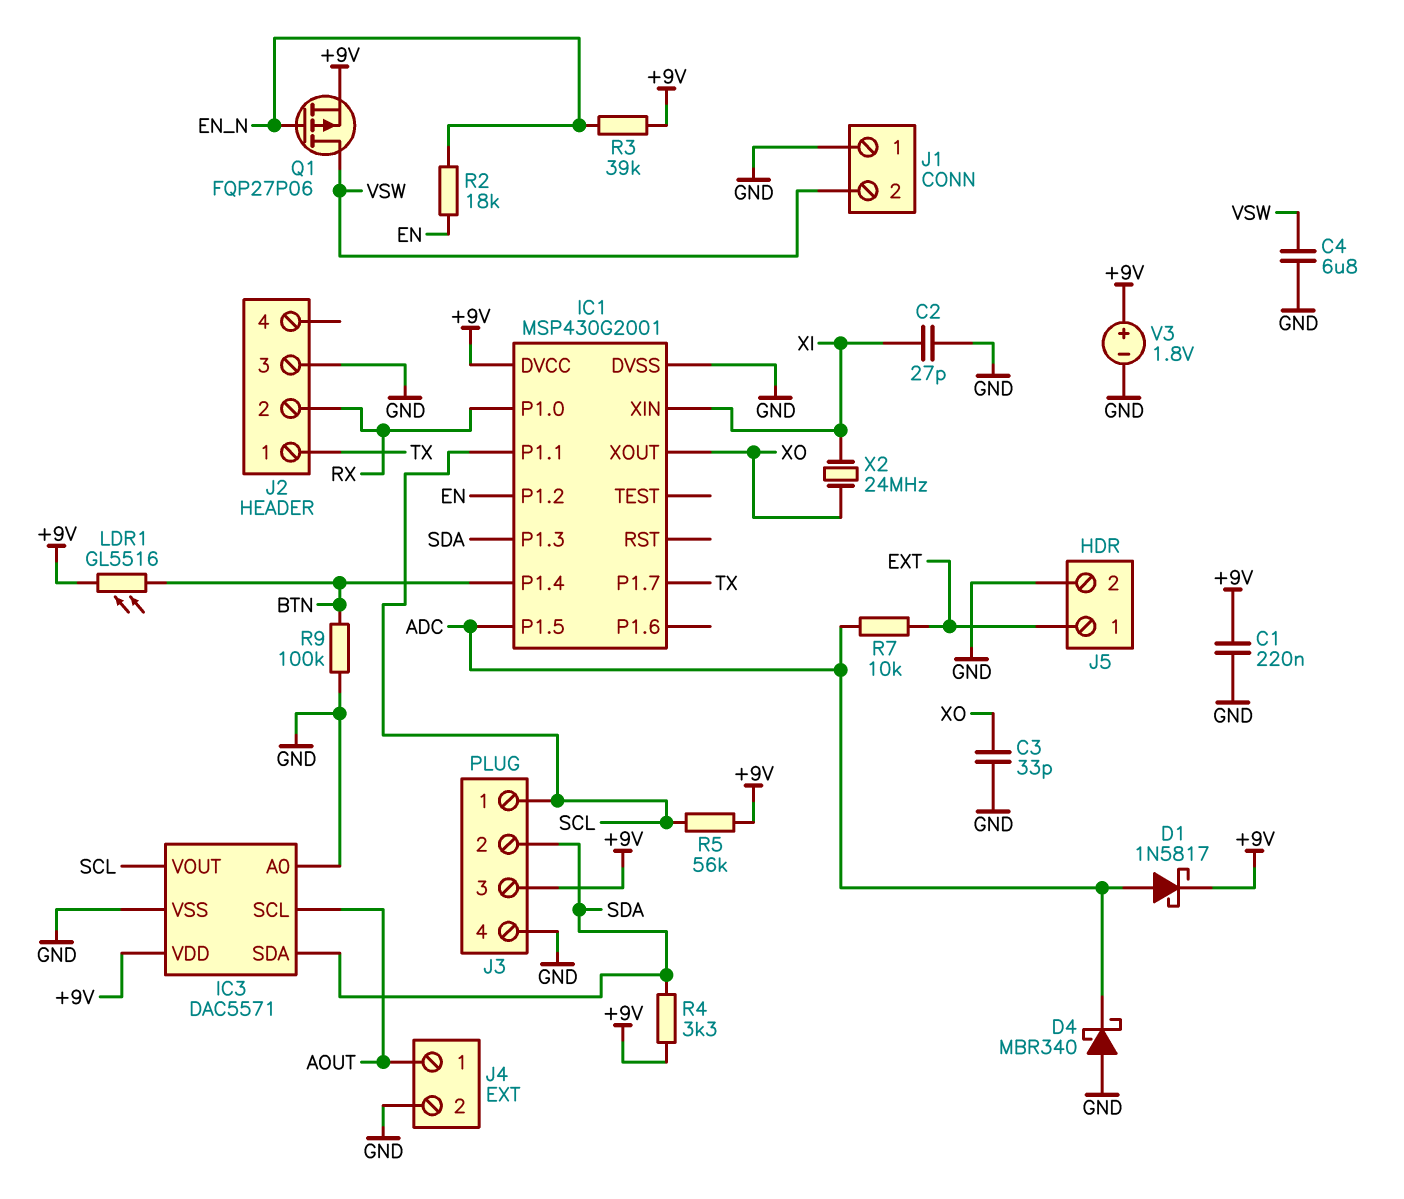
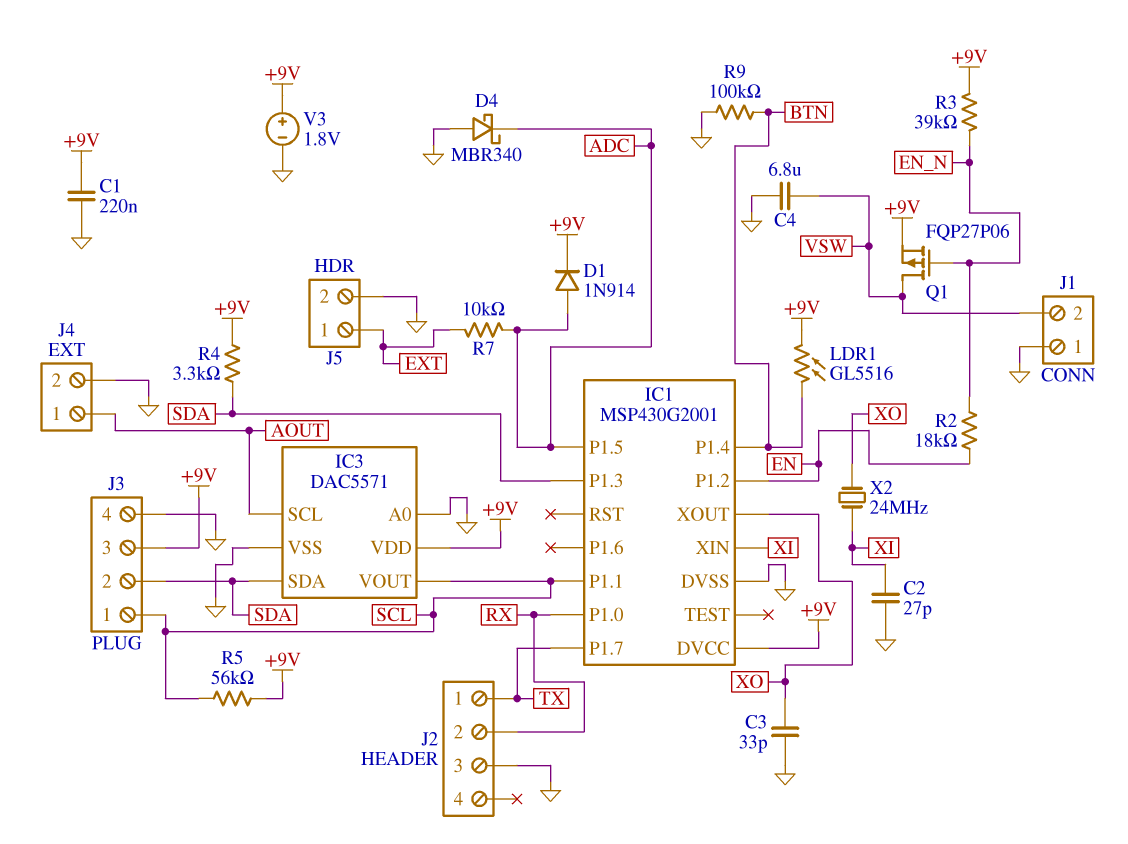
D1: schottky 1N5817 (A ADC, K +9V) -> diode 1N914 (A ADC, K +9V)

